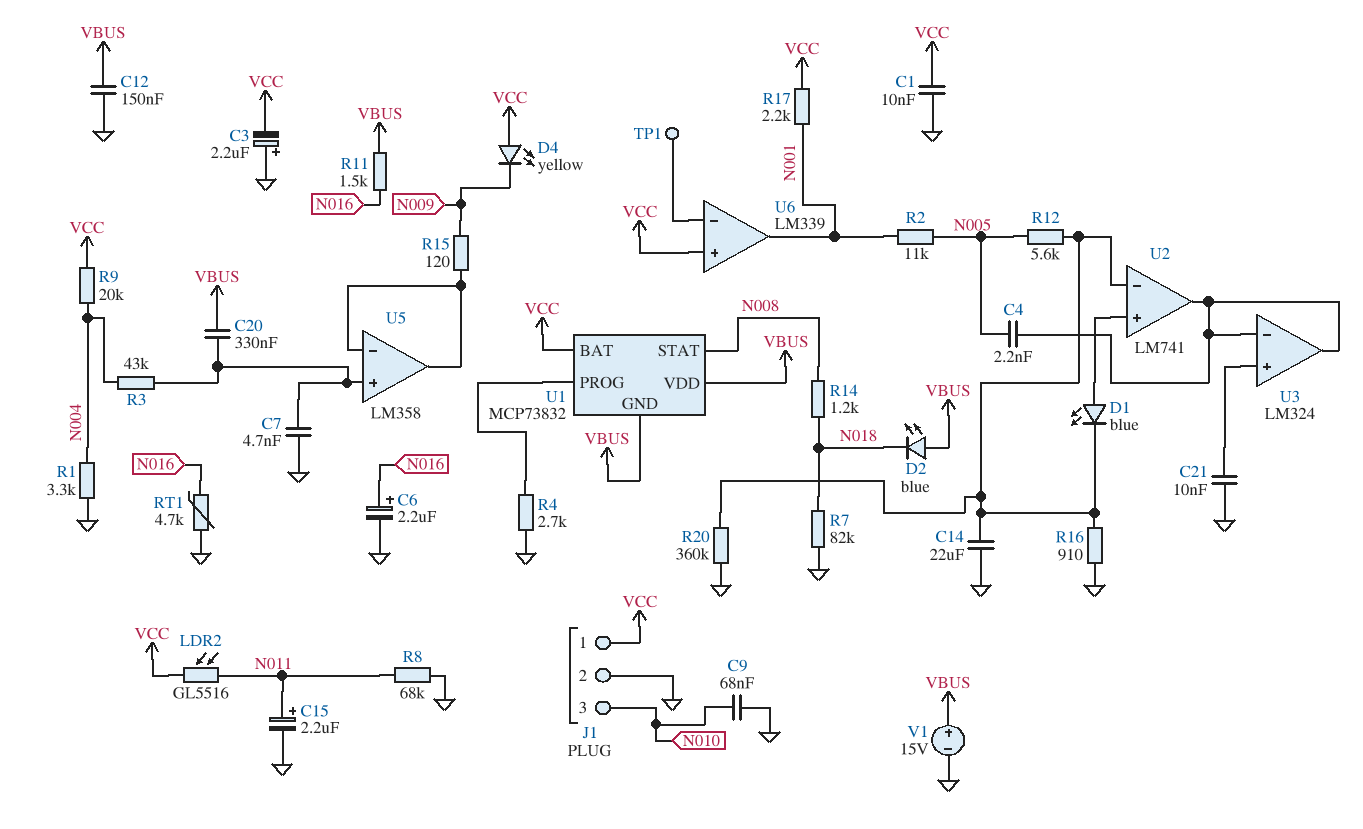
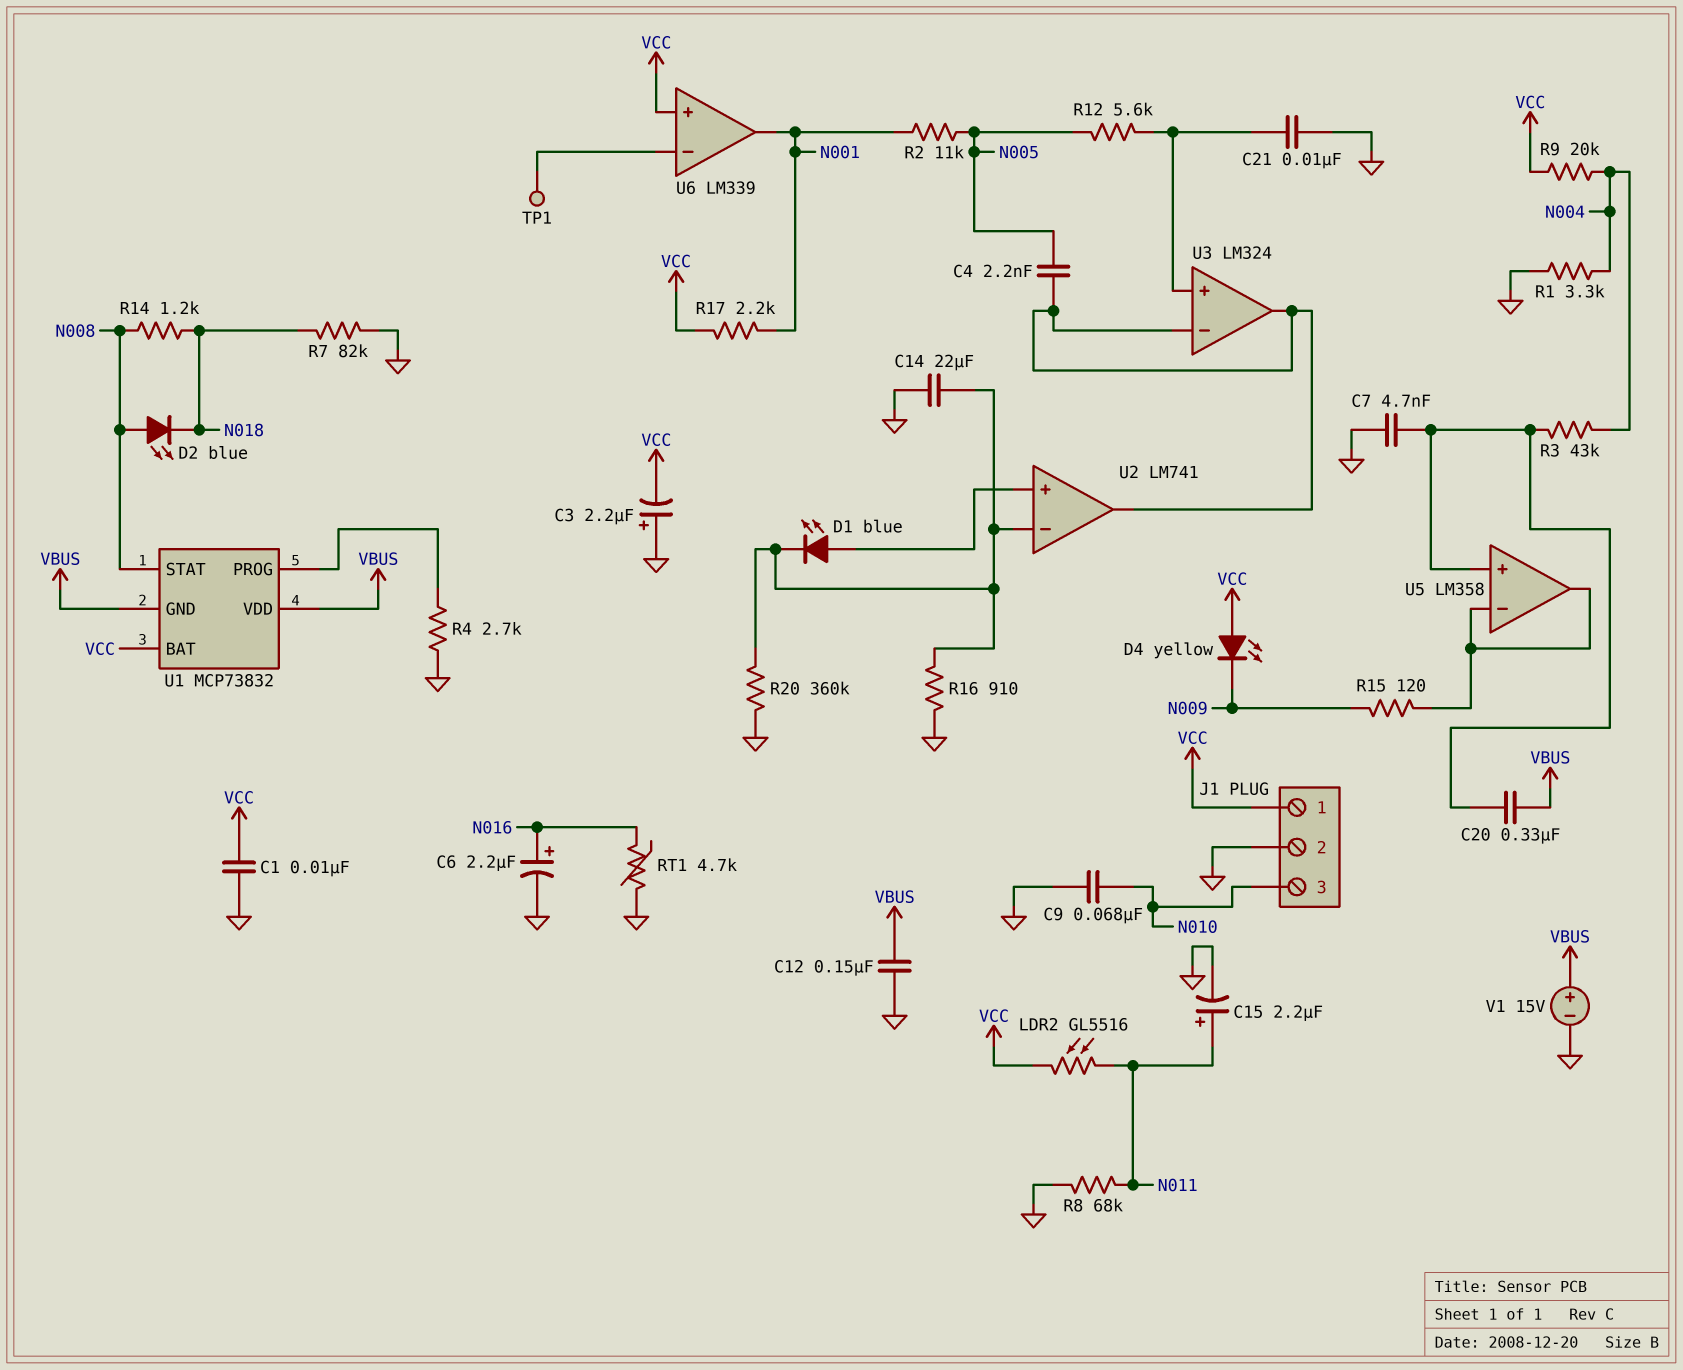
D2: LED blue (A VBUS, K N018) -> LED blue (A N008, K N018)
R11: 1.5k (N016, VBUS) -> none
R12: 5.6k (N005, U2/in-) -> 5.6k (N005, U3/in+)

